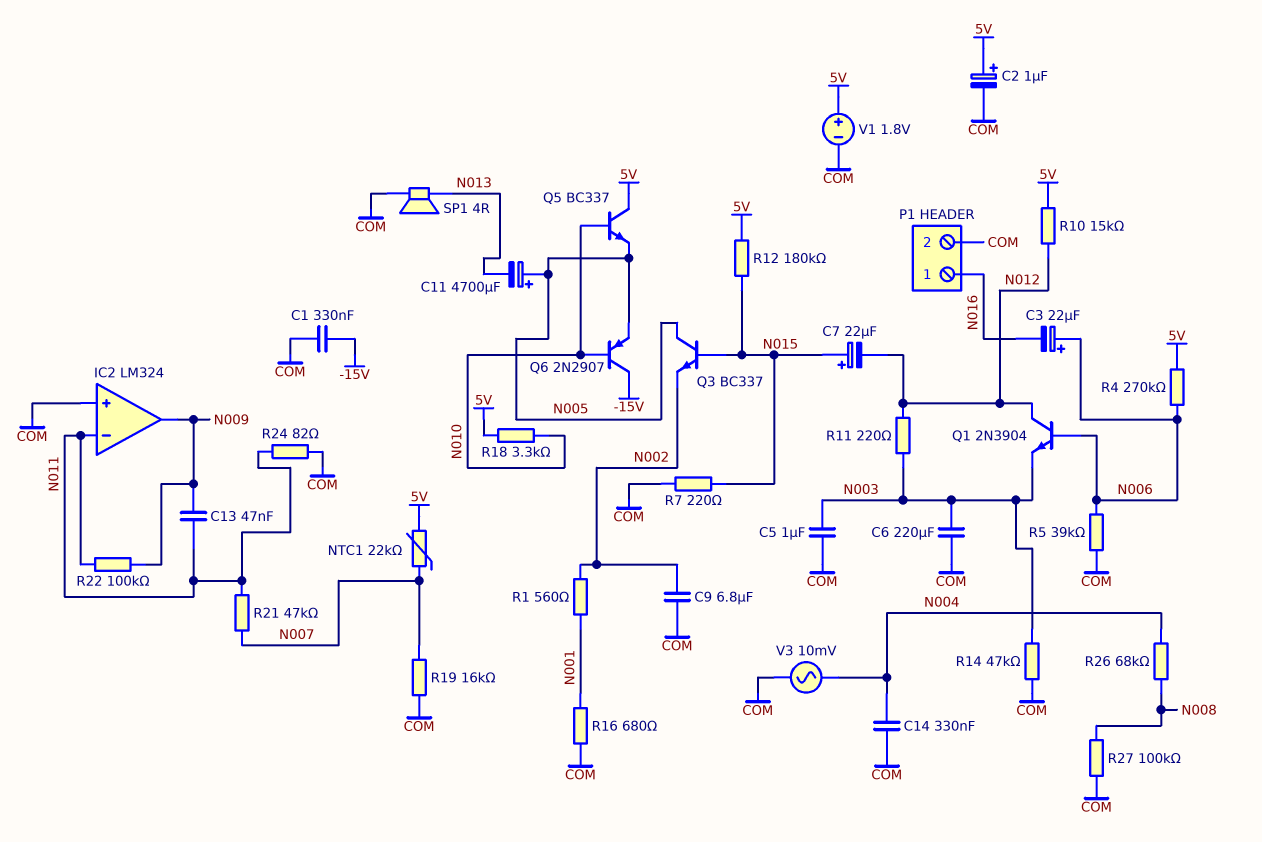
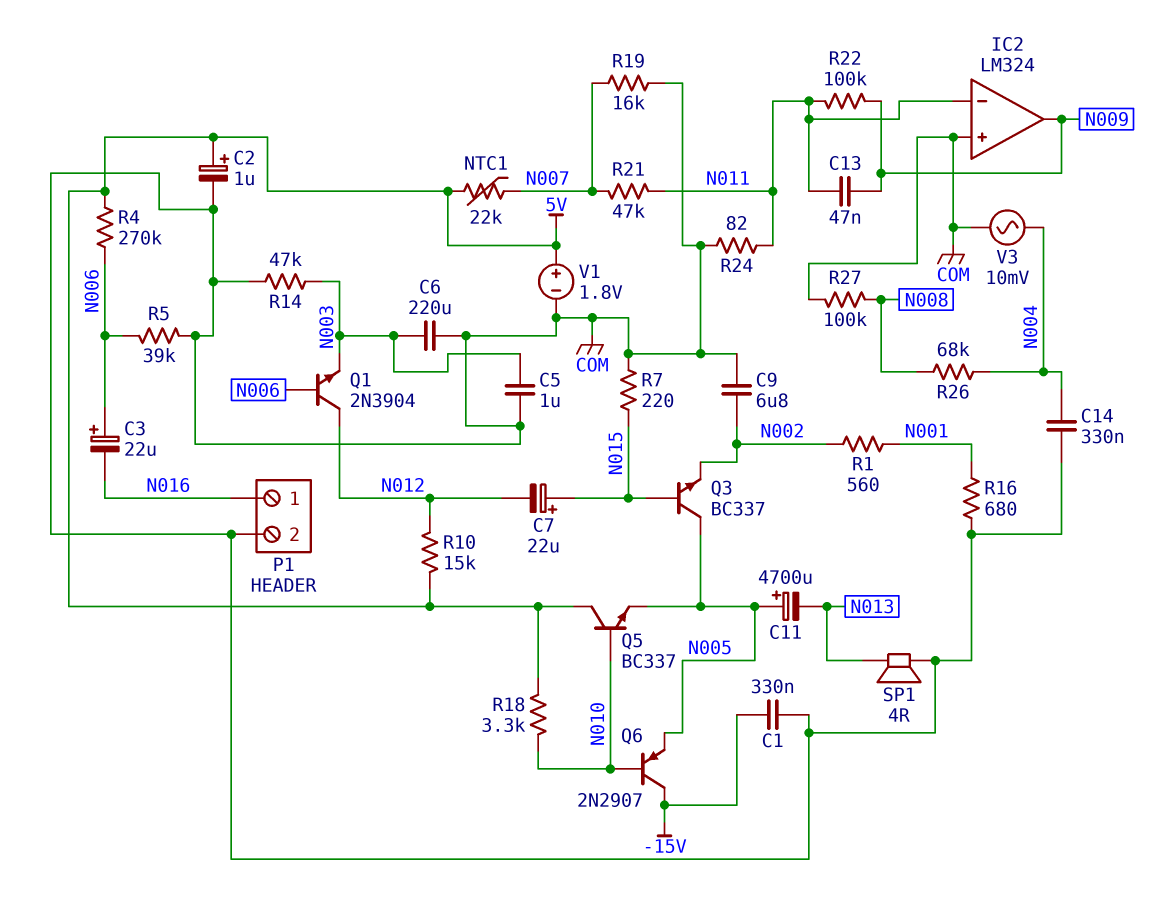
R11: 220 (N003, N012) -> none
R12: 180k (5V, N015) -> none

